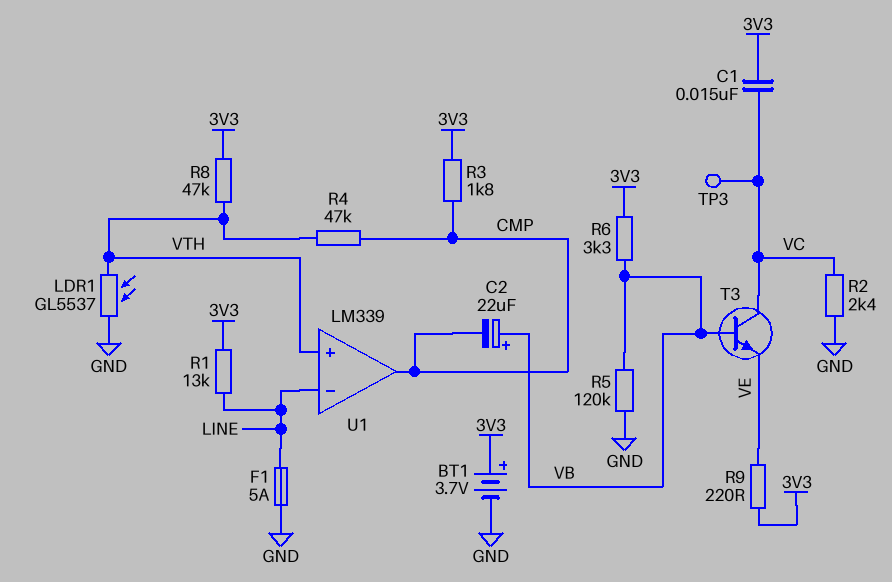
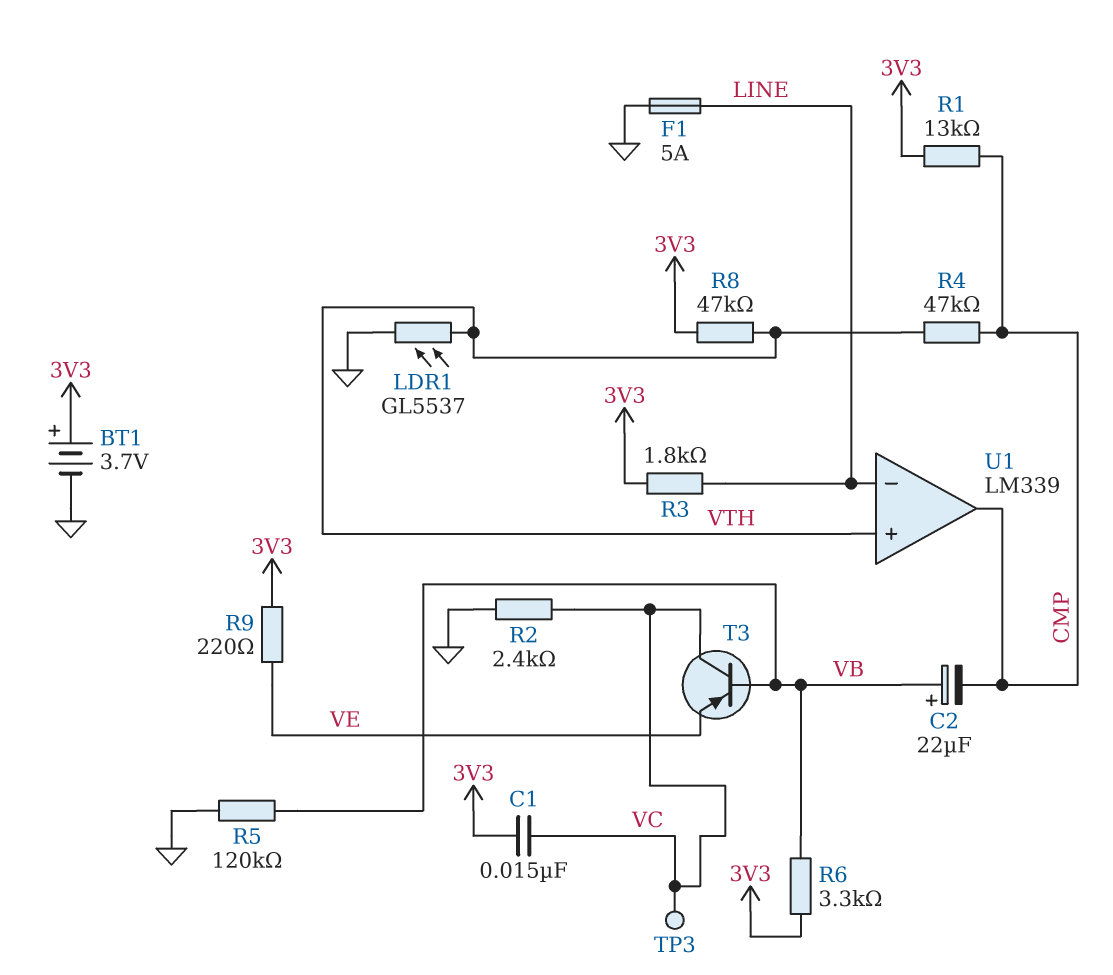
R1: 13k (3V3, LINE) -> 13k (3V3, CMP)
R3: 1.8k (3V3, CMP) -> 1.8k (3V3, LINE)
T3: NPN (B VB, C VC, E VE) -> PNP (B VB, C VC, E VE)

